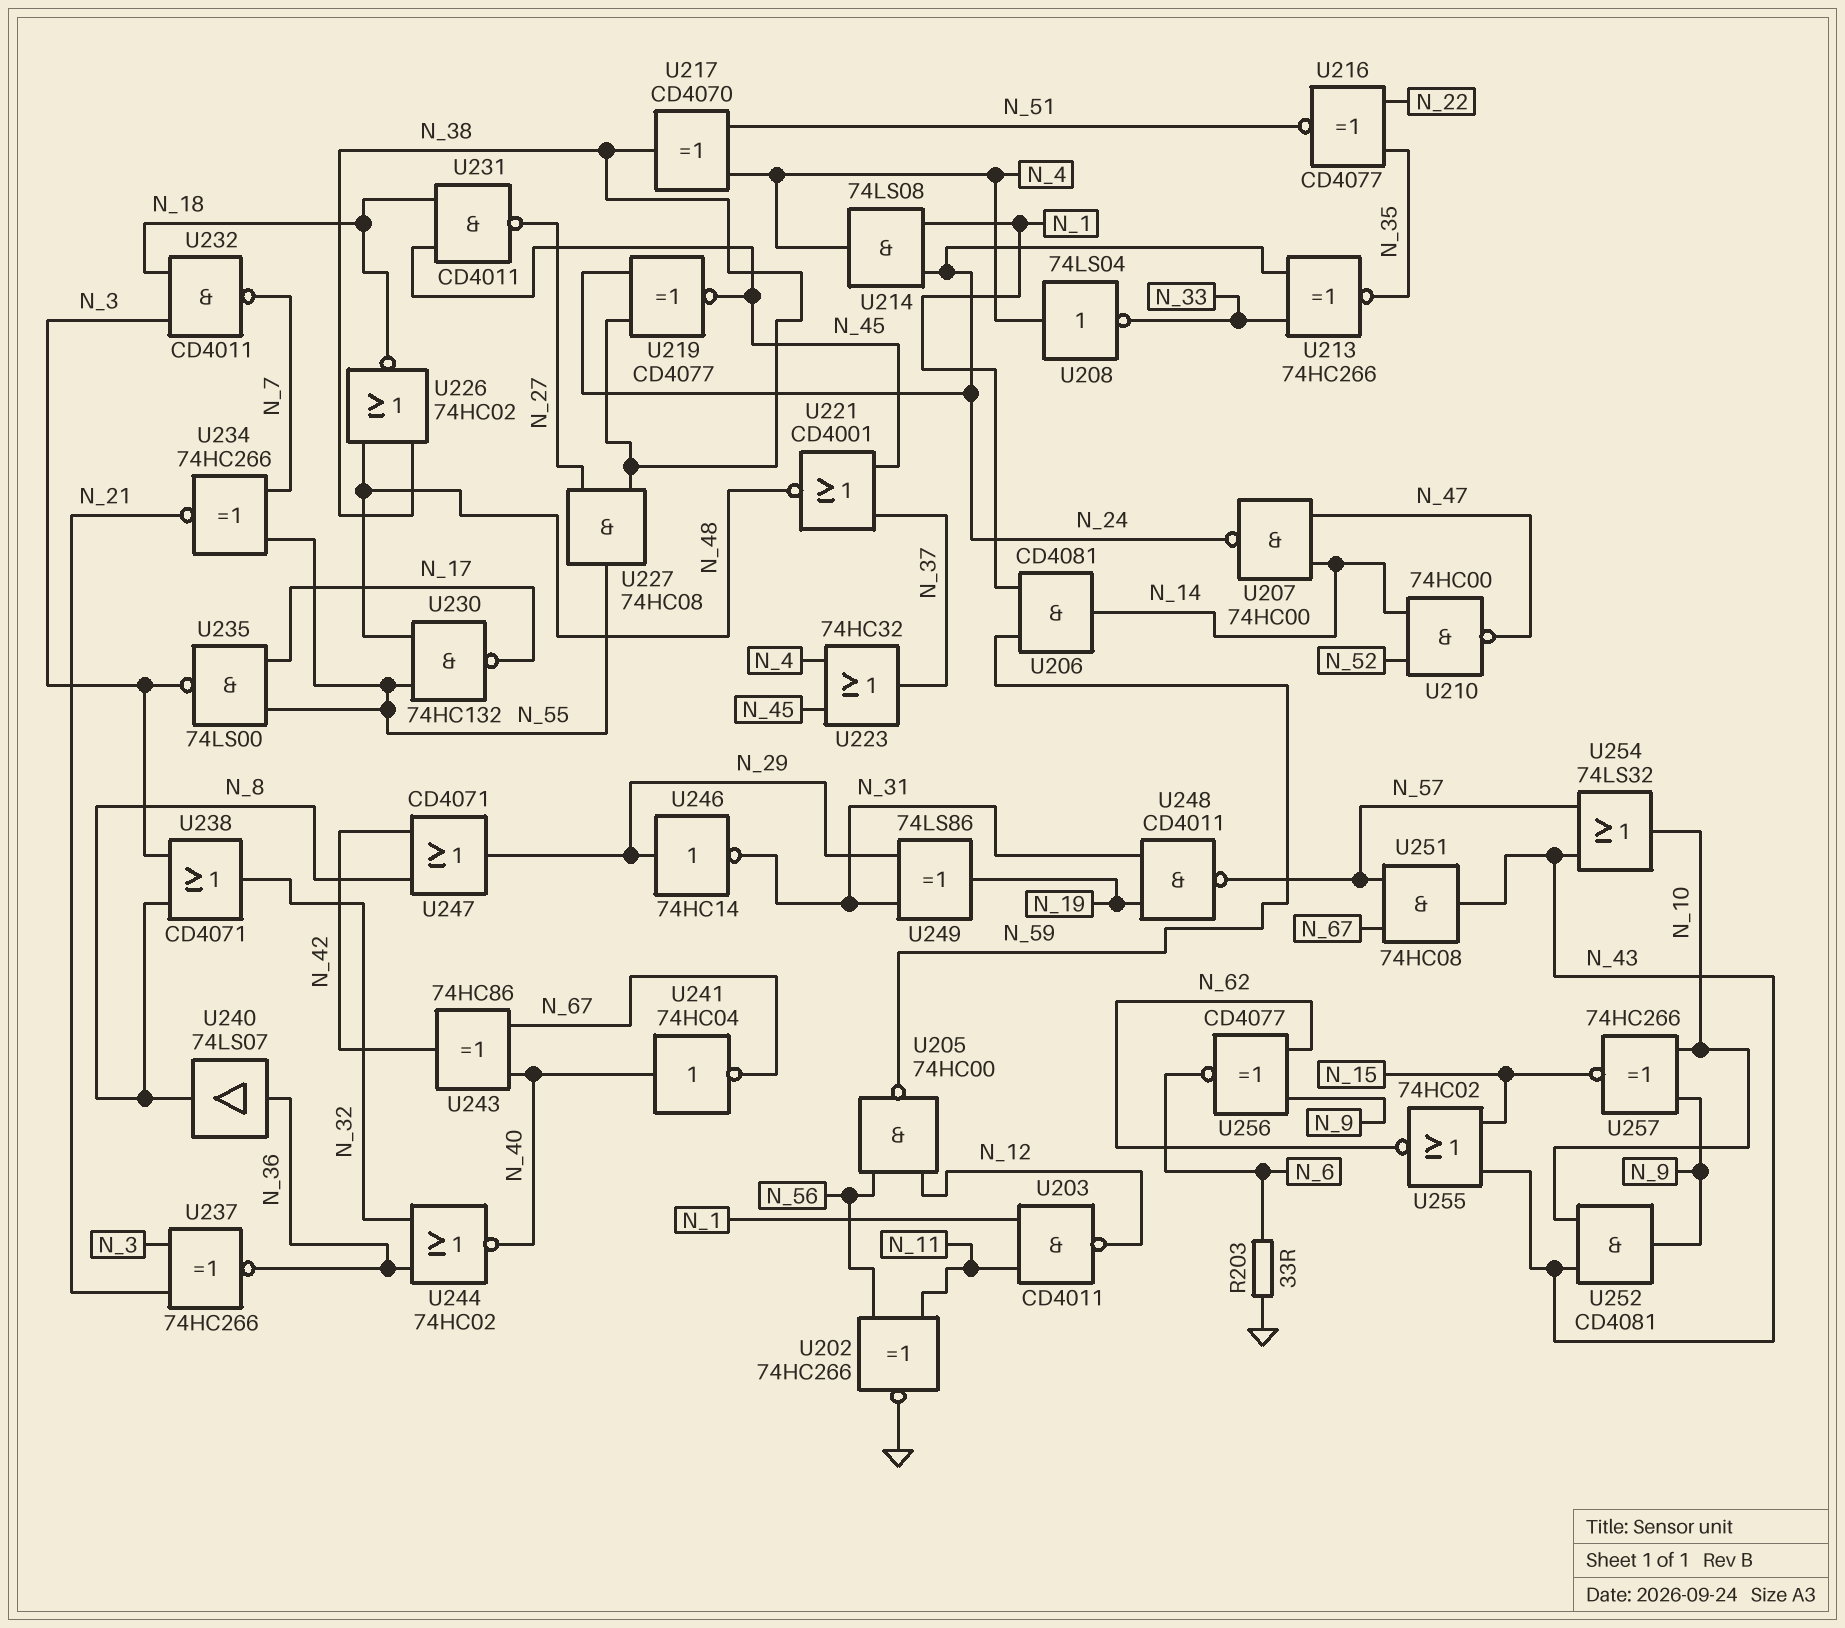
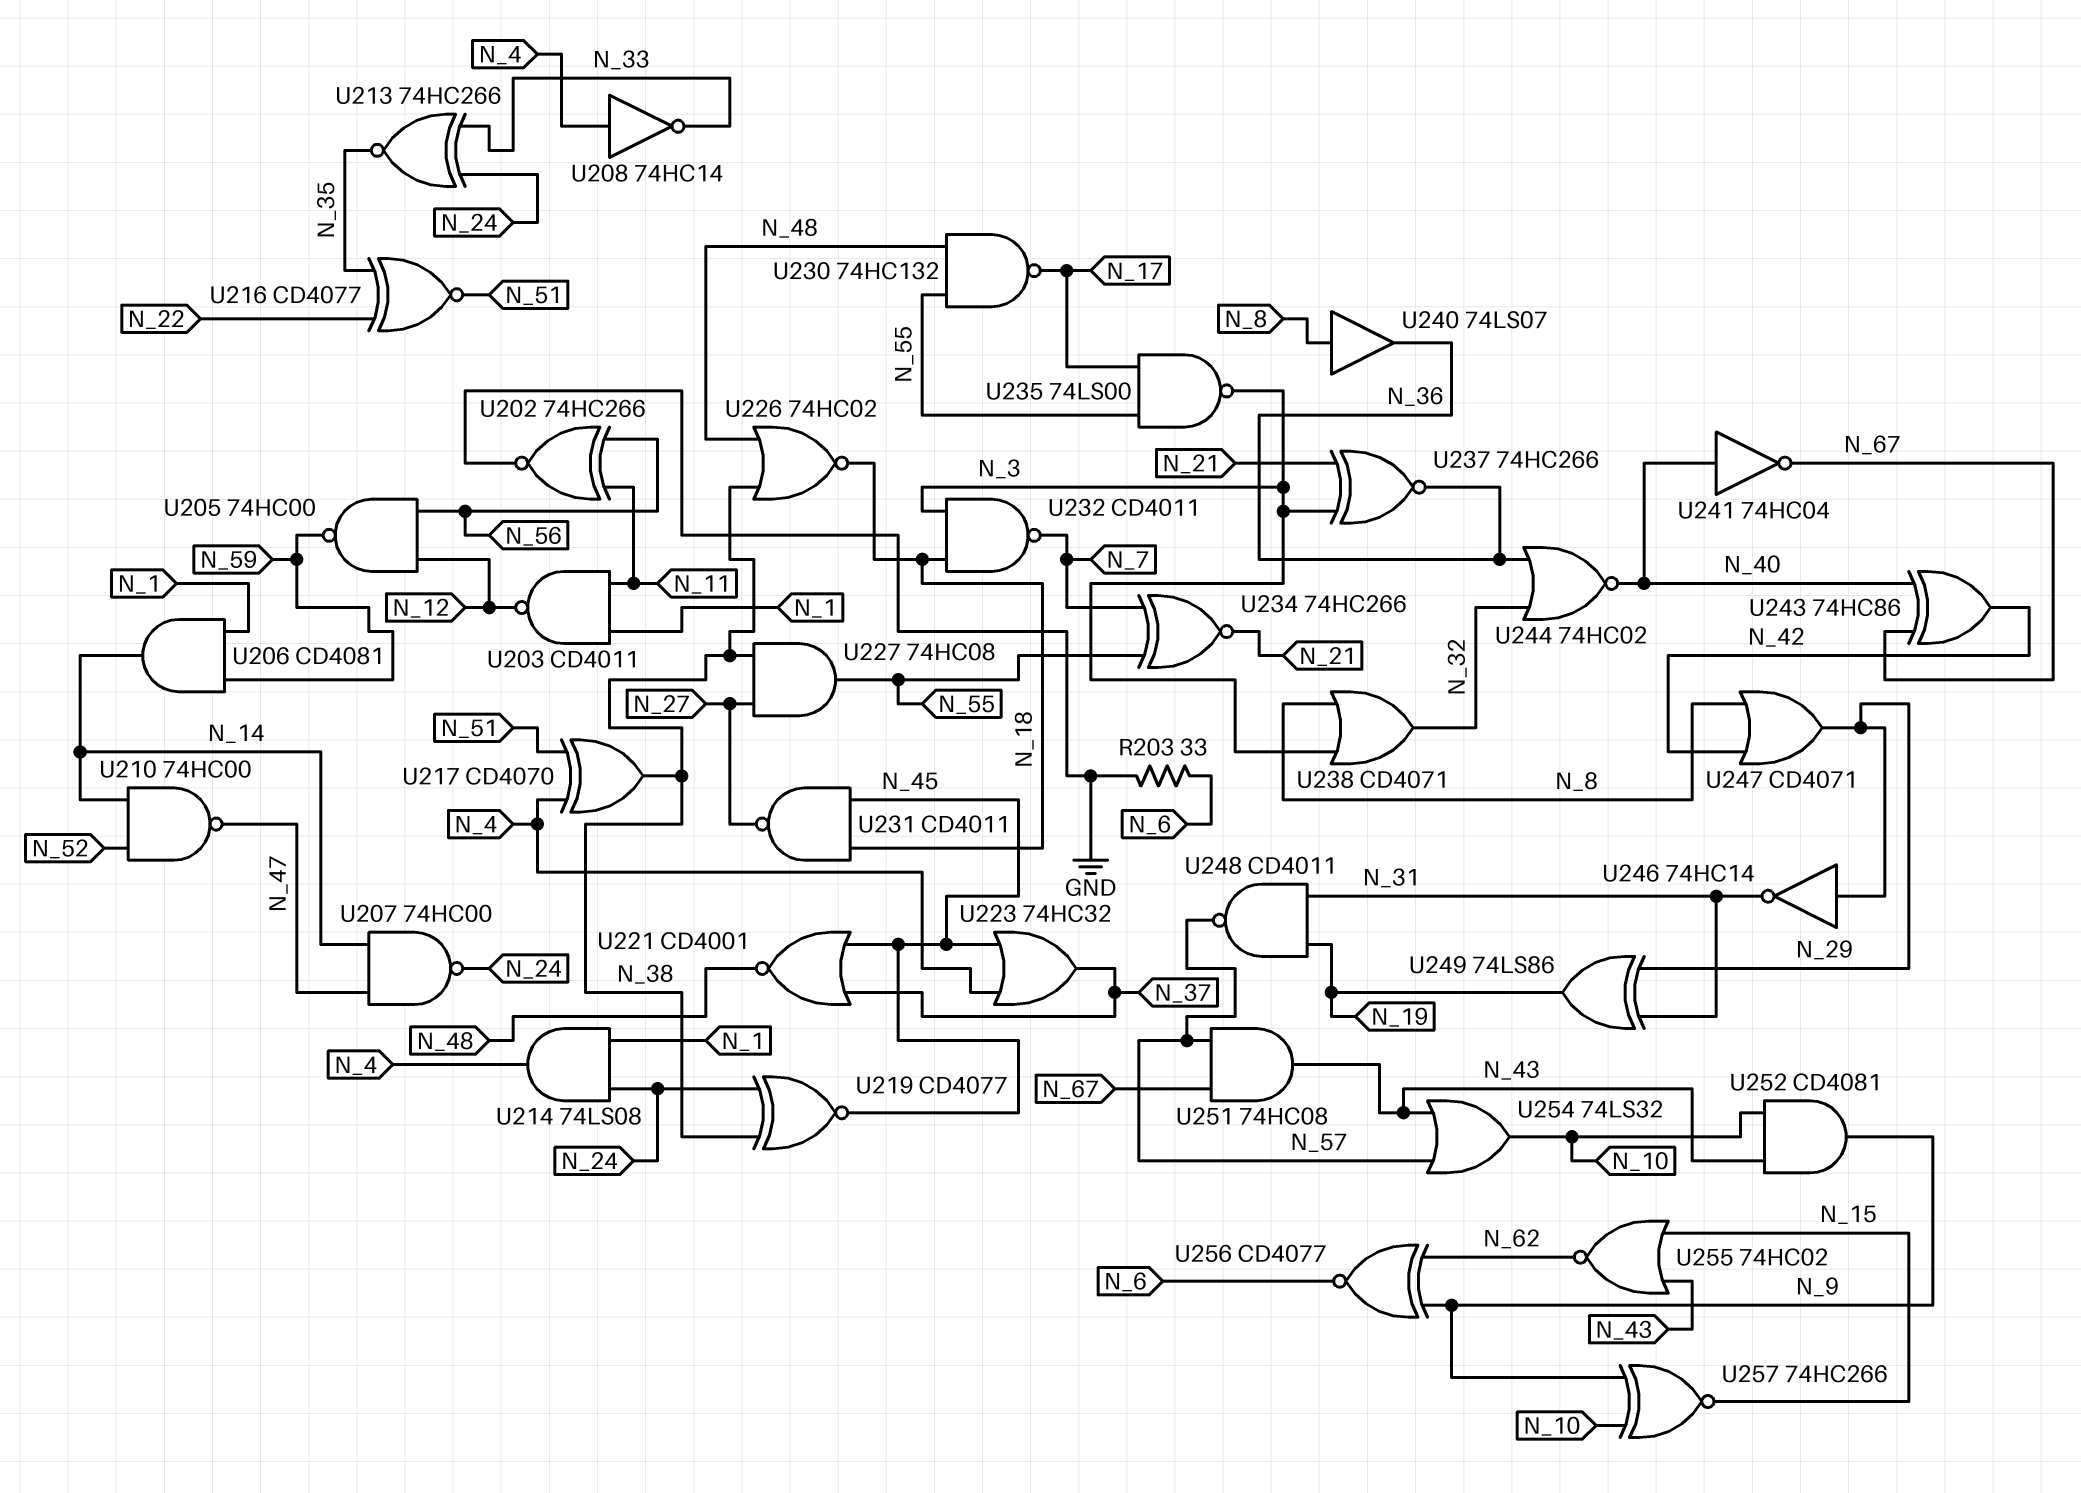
U208: NOT 74LS04 (in N_4, out N_33) -> NOT 74HC14 (in N_4, out N_33)
U240: buffer 74LS07 (in N_36, out N_8) -> buffer 74LS07 (in N_8, out N_36)

